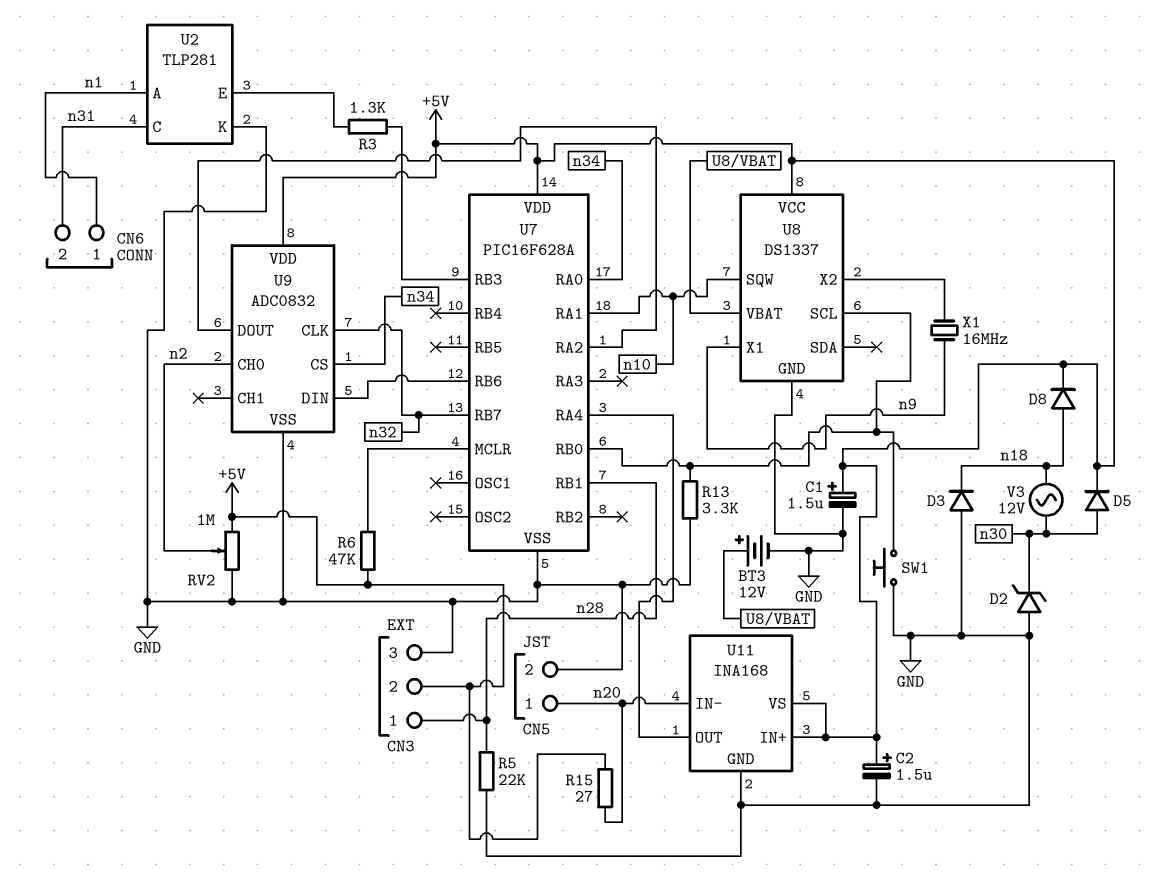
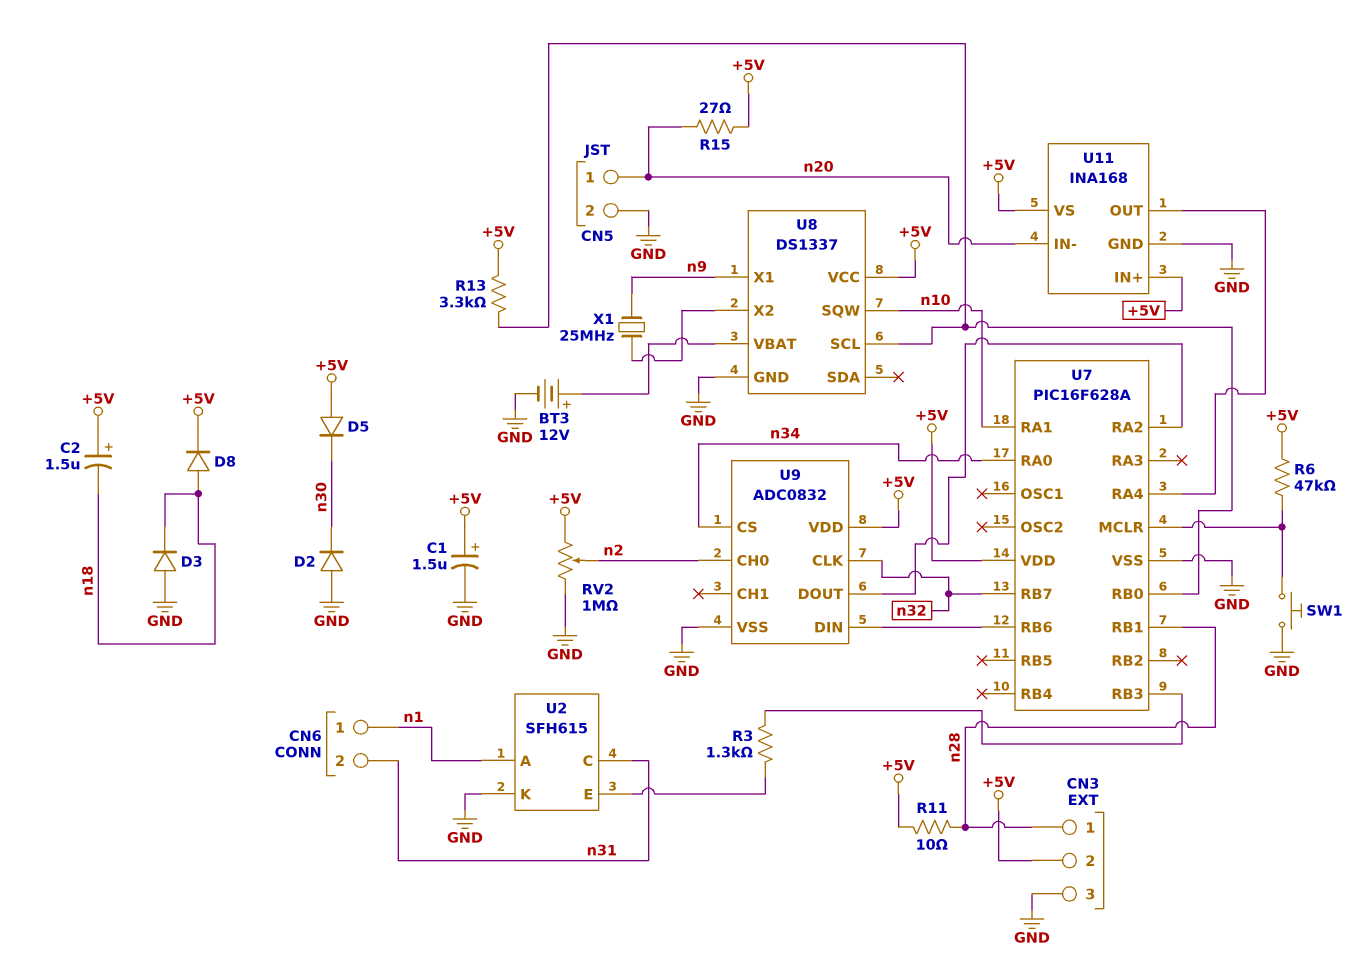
C2: 1.5uF (plus +5V, minus GND) -> 1.5uF (plus +5V, minus n18)
D2: zener (A GND, K n30) -> diode (A GND, K n30)
D5: diode (A n30, K +5V) -> diode (A +5V, K n30)
R5: 22k (GND, n28) -> none
R11: none -> 10 (+5V, n28)
R13: 3.3k (GND, U7/RB0) -> 3.3k (+5V, U7/RB0)
SW1: button (GND, U7/RB0) -> button (GND, U7/MCLR)
U2: TLP281 -> SFH615
V3: AC 12V (n18, n30) -> none
X1: 16MHz (U8/X2, n9) -> 25MHz (U8/X2, n9)

